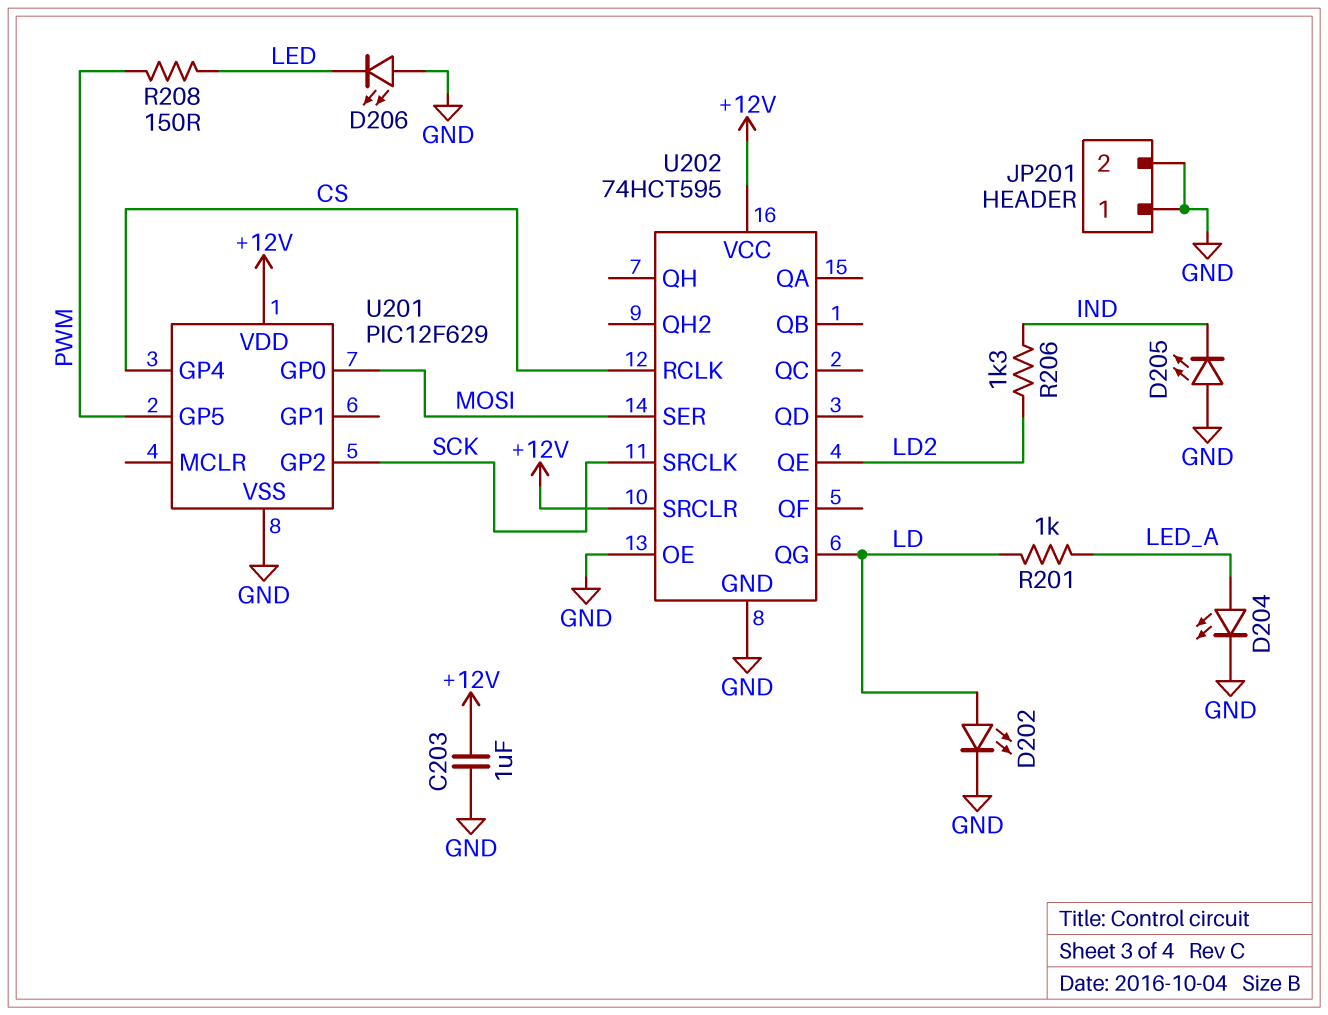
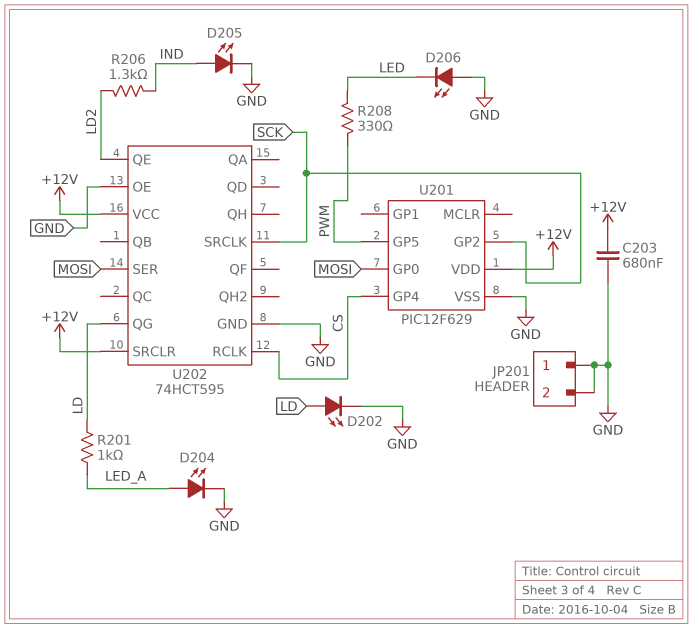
C203: 1uF (+12V, GND) -> 680nF (+12V, GND)
D205: LED (A GND, K IND) -> LED (A IND, K GND)
R208: 150 (LED, PWM) -> 330 (LED, PWM)

